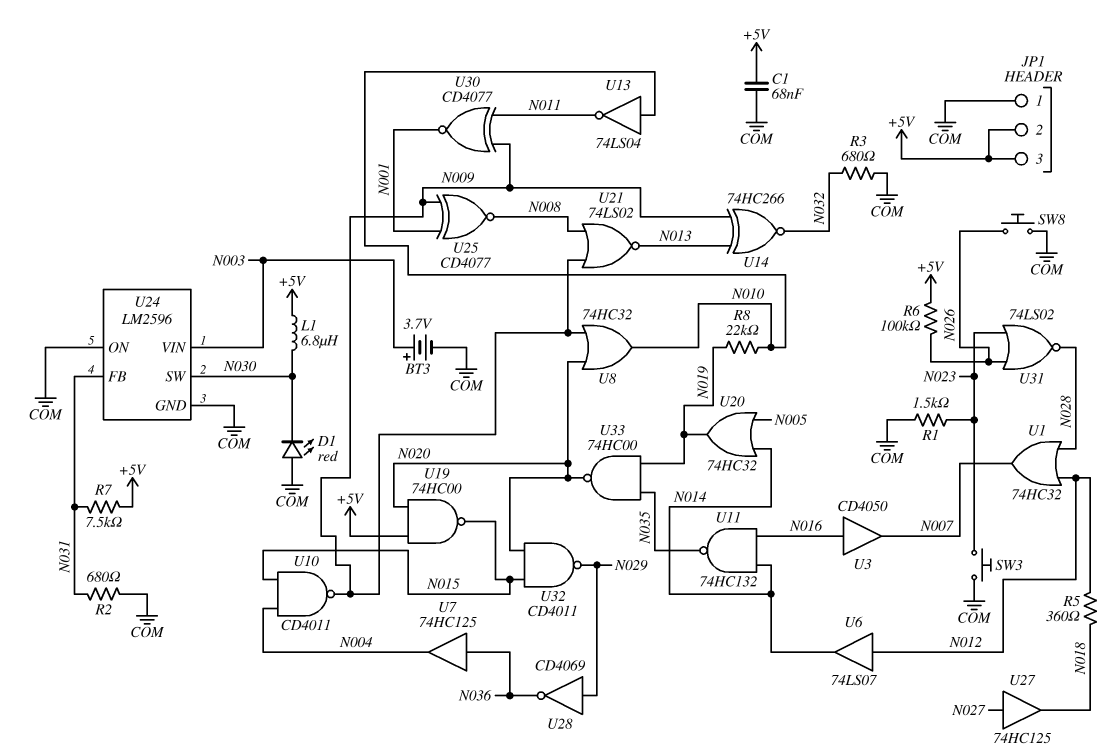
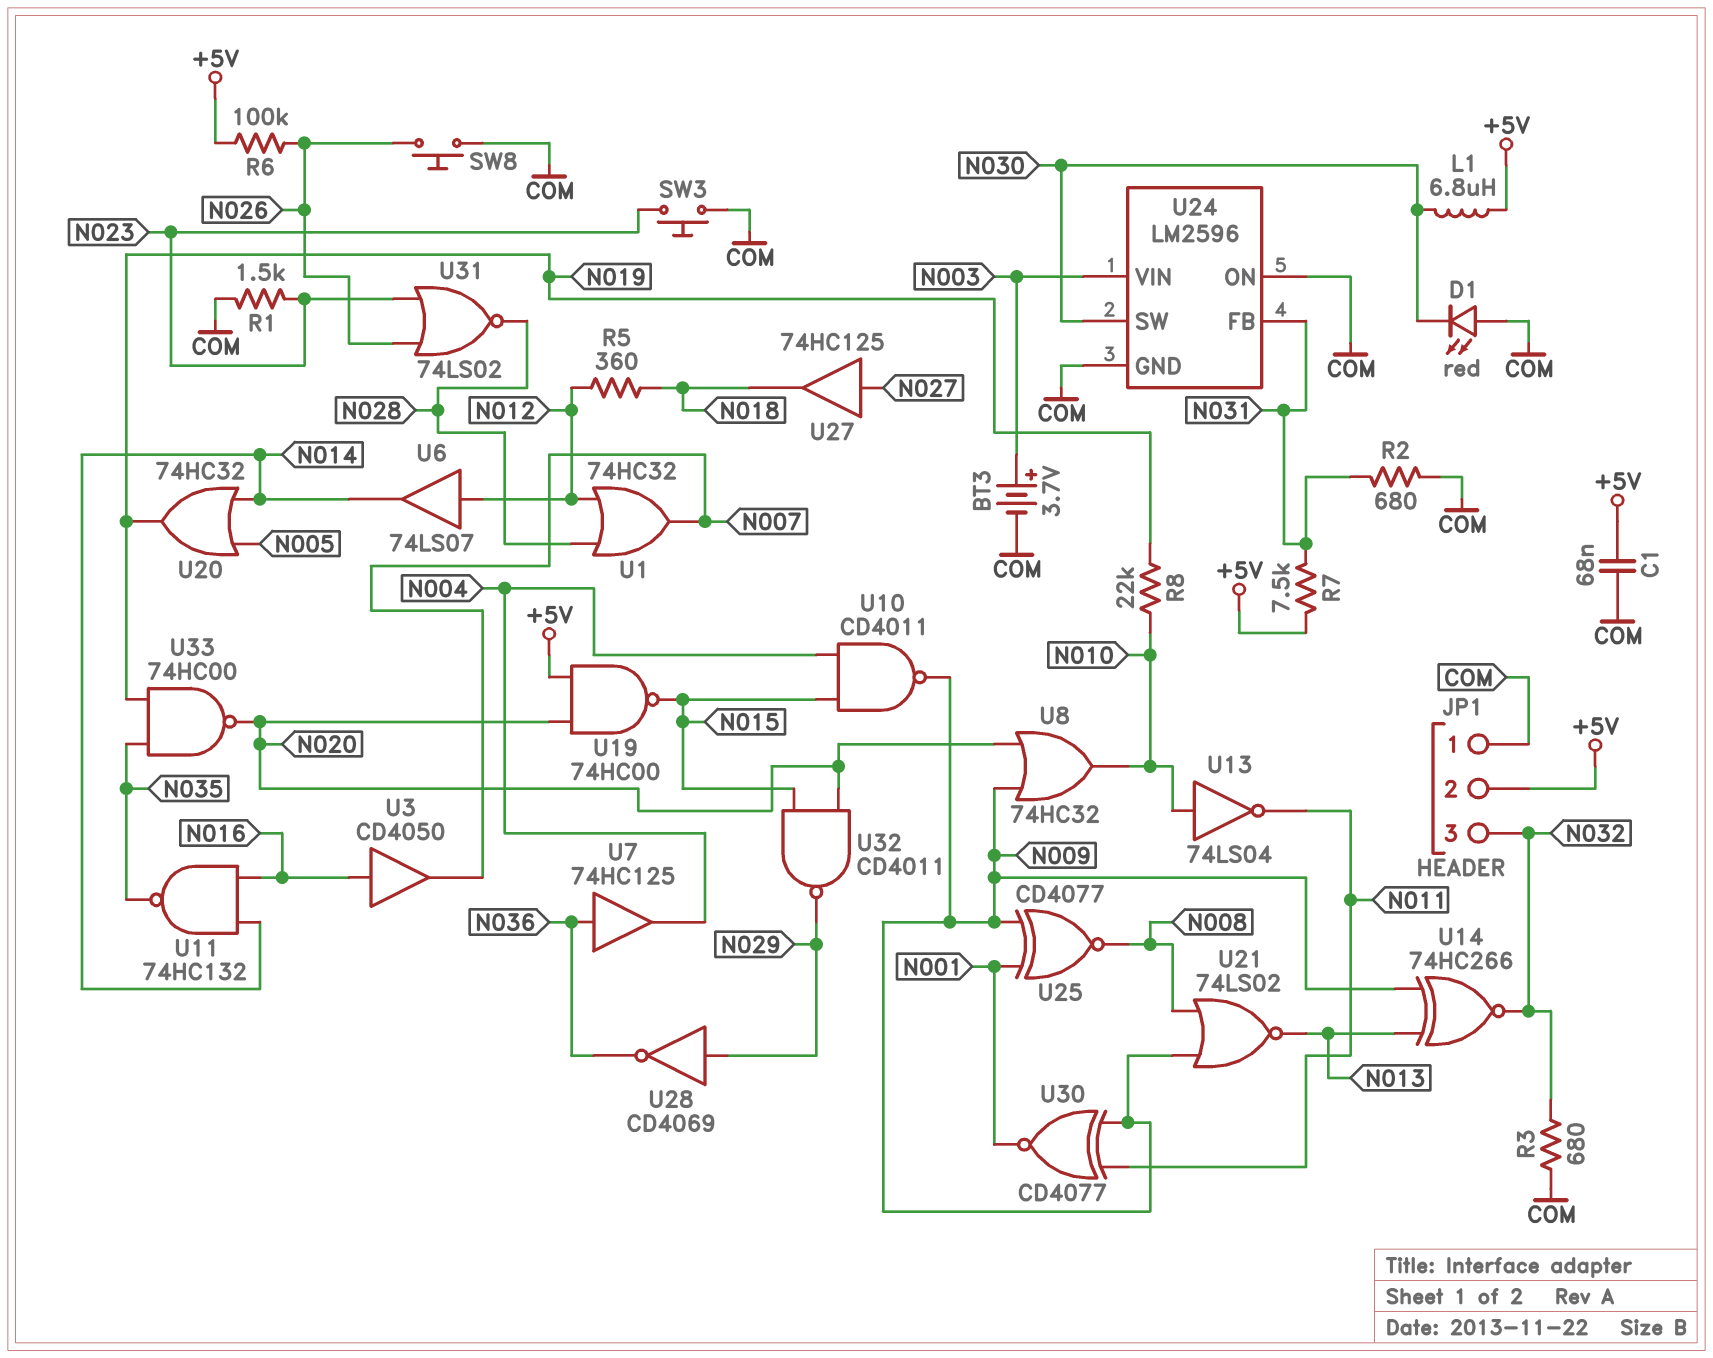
JP1 pin 3: +5V -> N032

